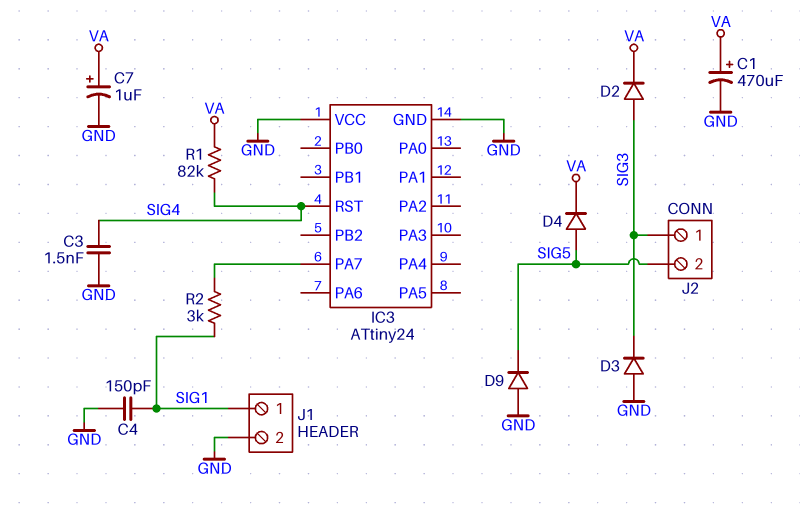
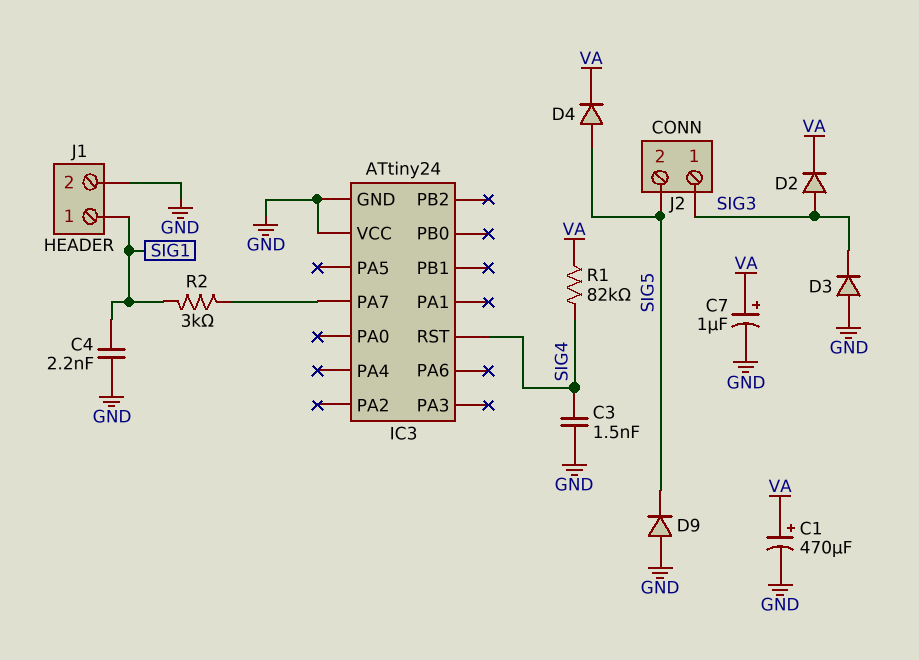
C4: 150pF (GND, SIG1) -> 2.2nF (GND, SIG1)

